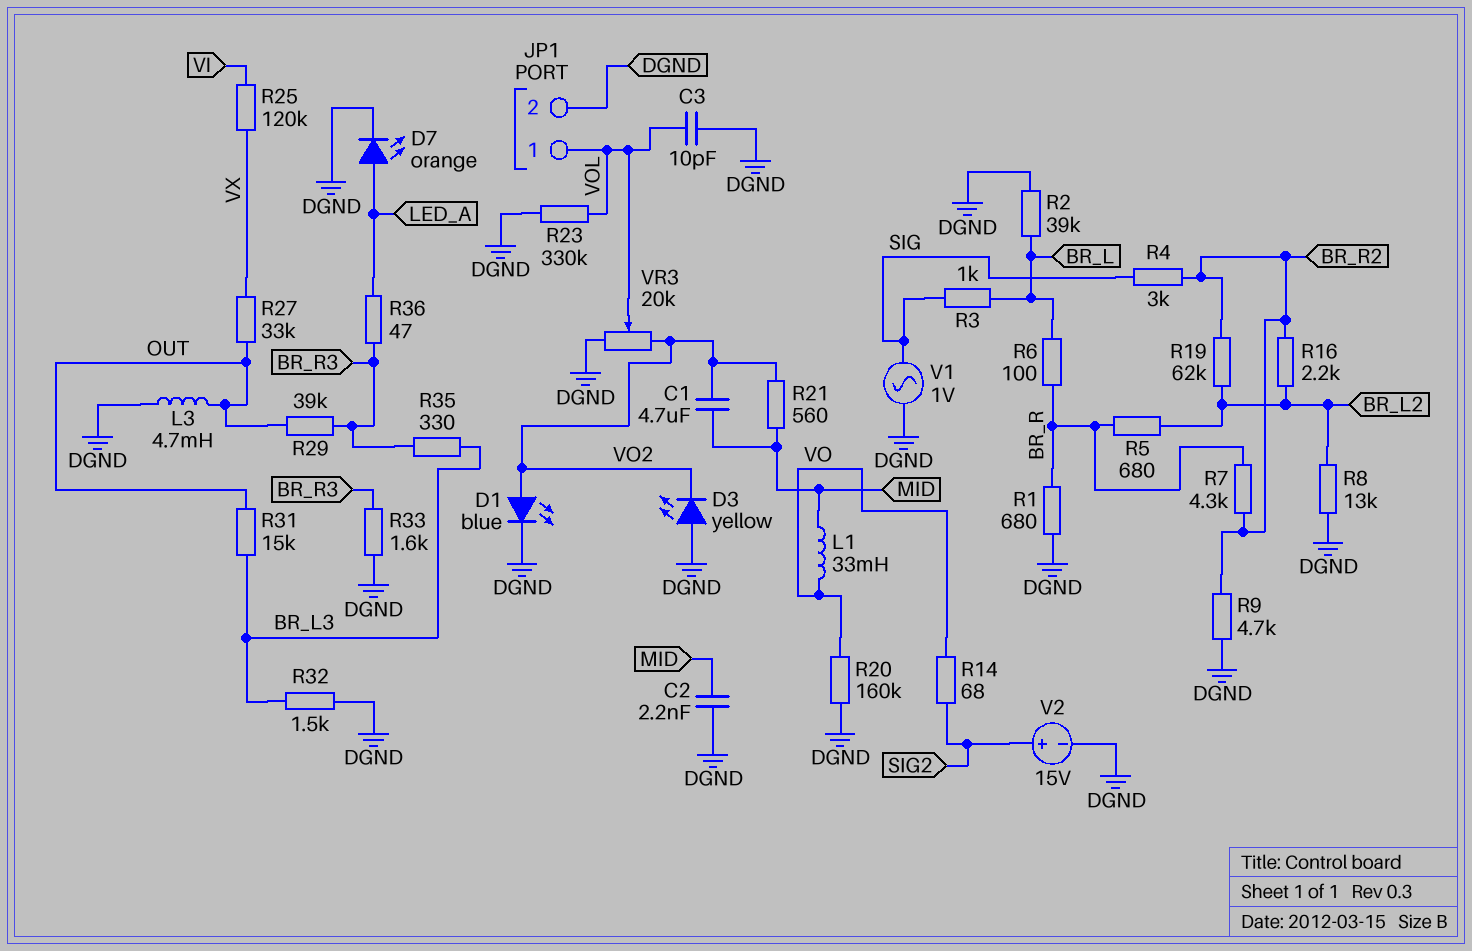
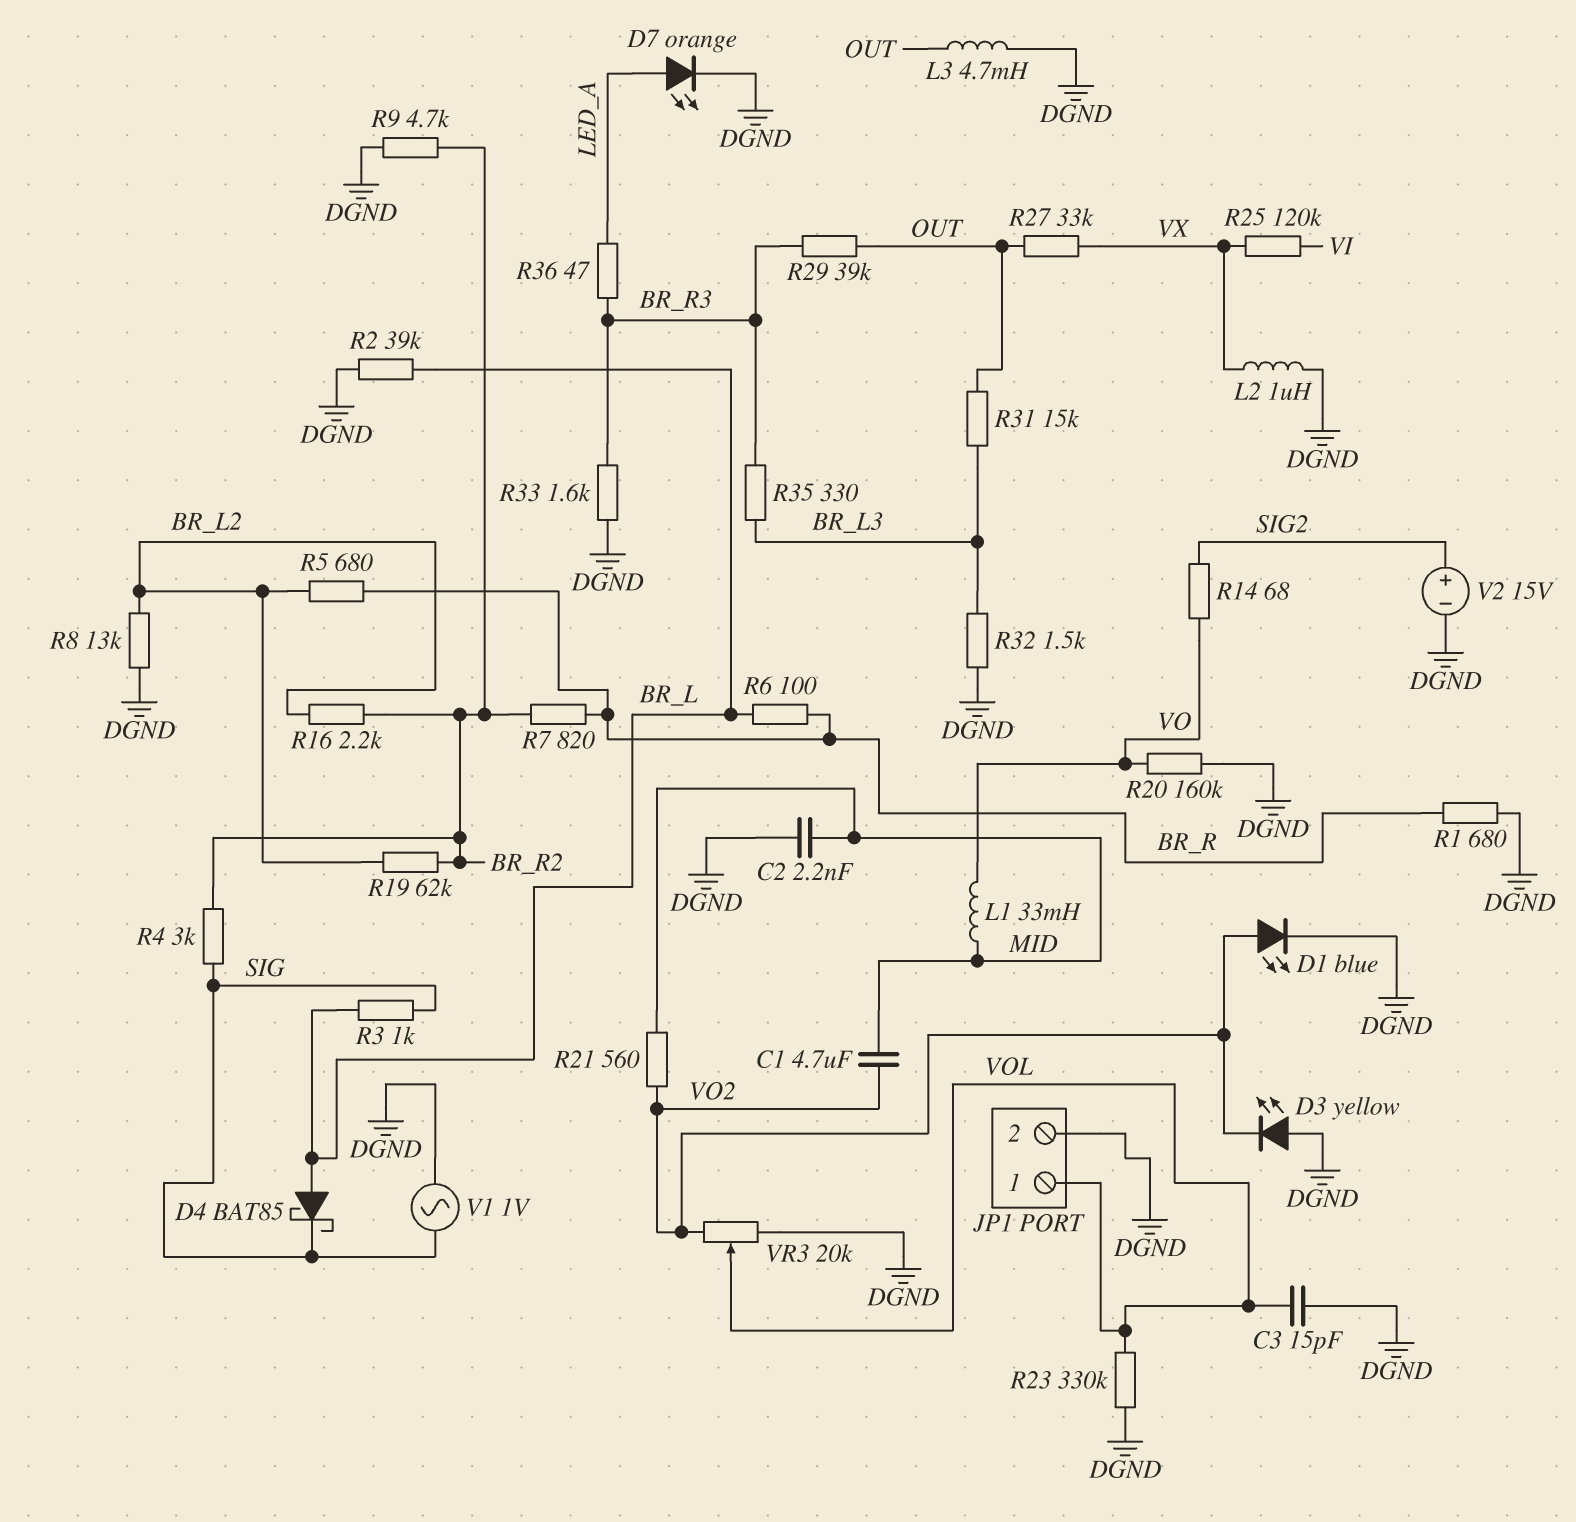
C3: 10pF (DGND, VOL) -> 15pF (DGND, VOL)
D4: none -> schottky BAT85 (A BR_L, K SIG)
L2: none -> 1uH (DGND, VX)
R7: 4.3k (BR_R, BR_R2) -> 820 (BR_R, BR_R2)

